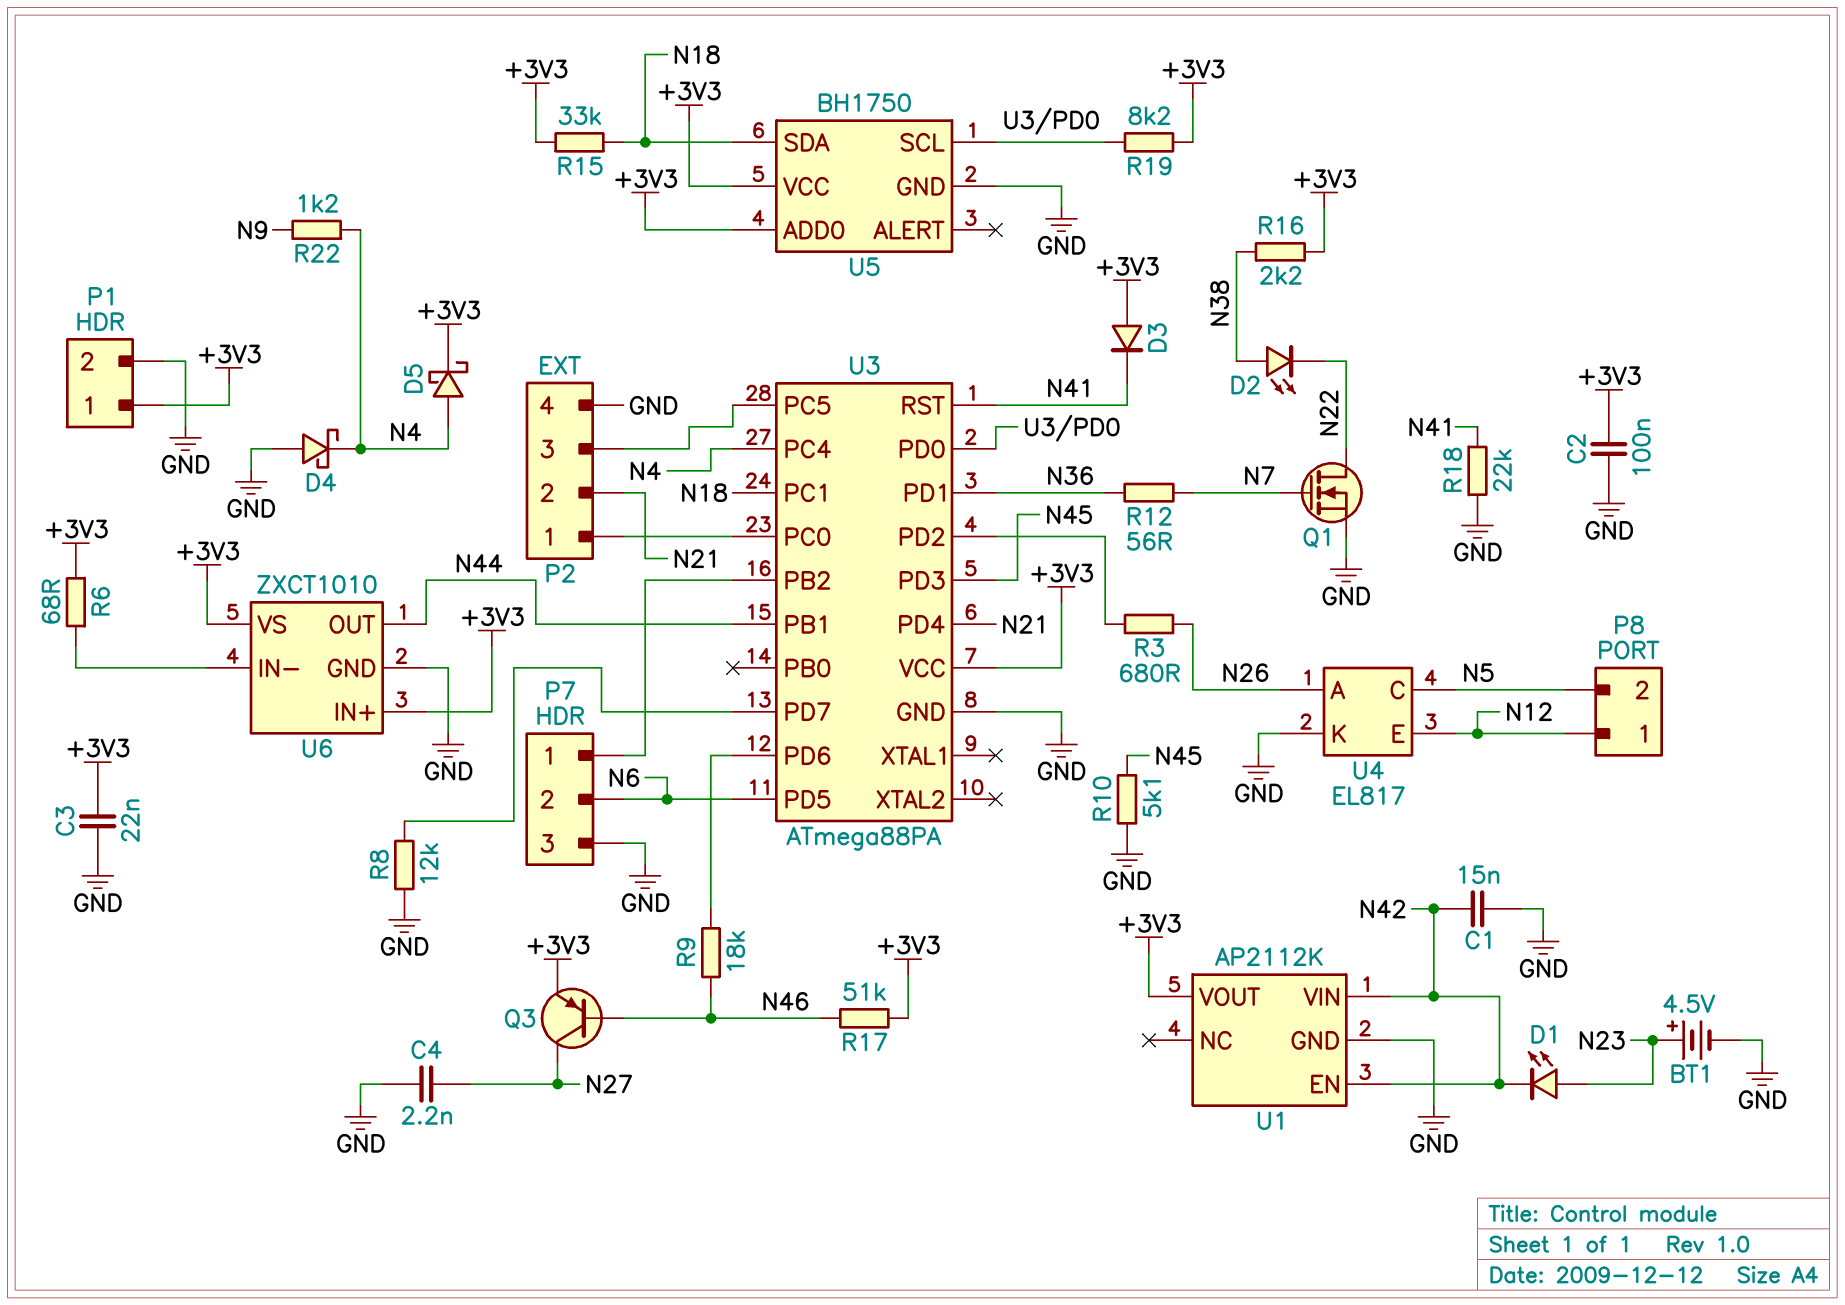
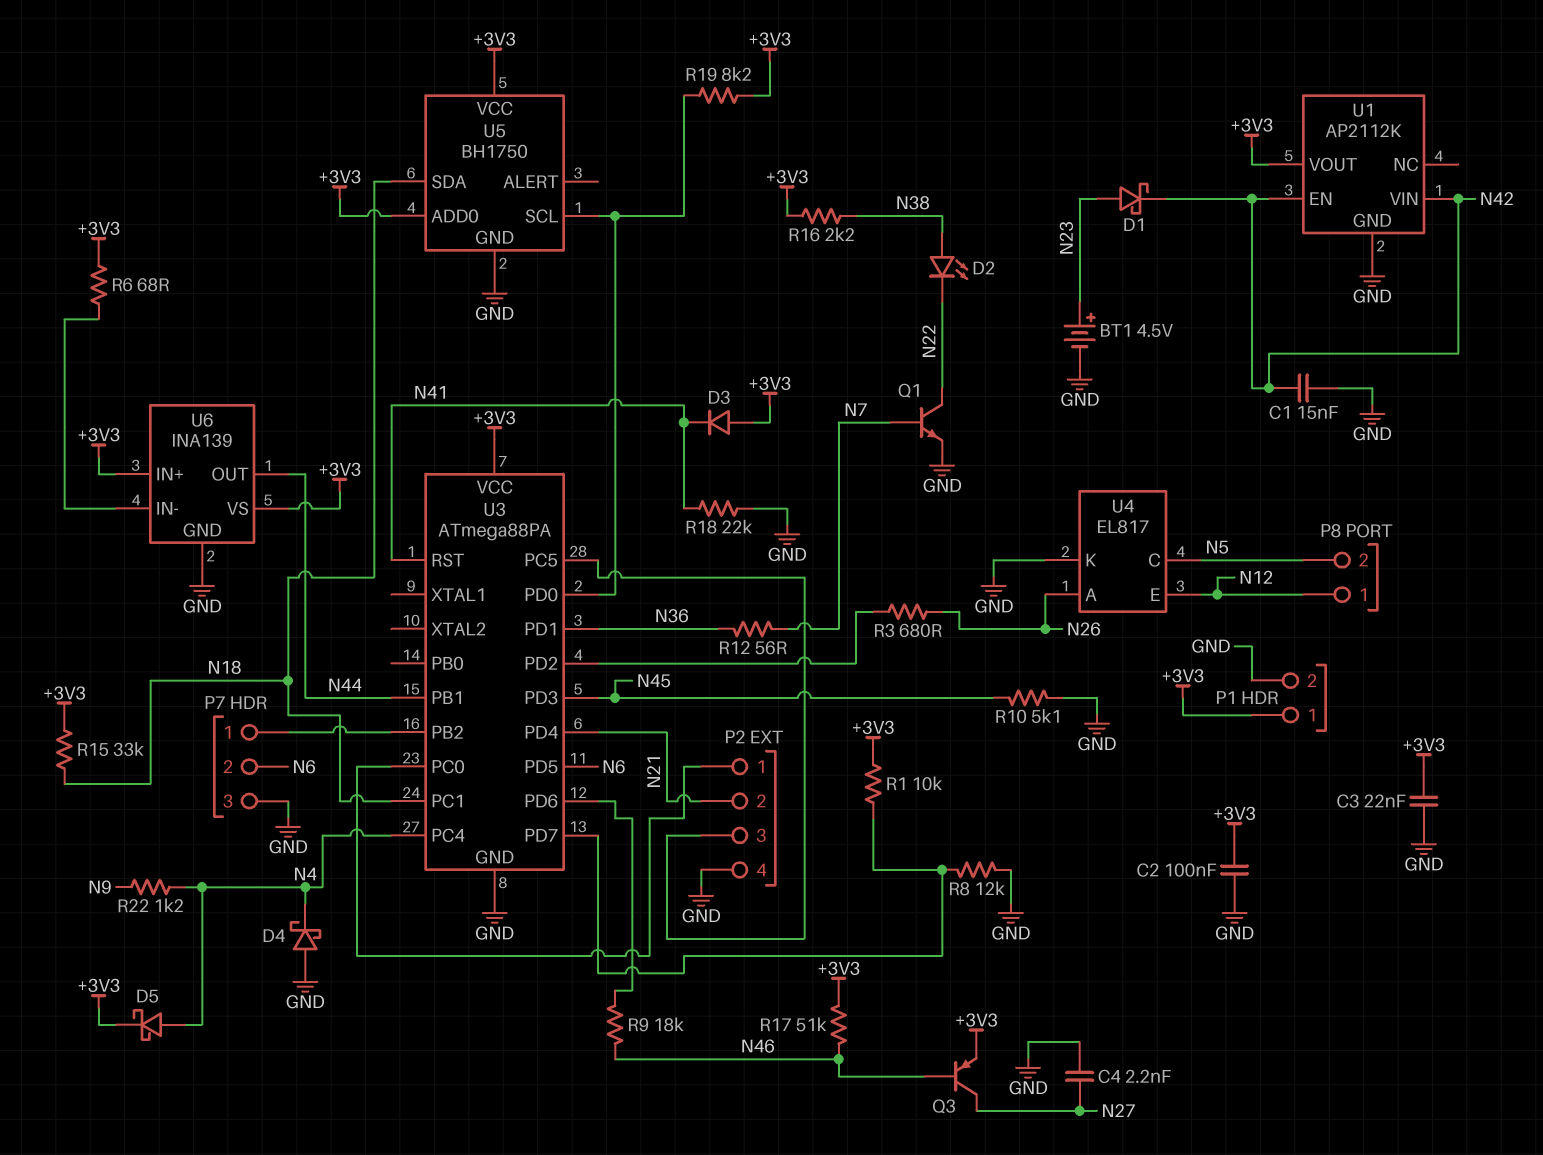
D1: LED (A N23, K N42) -> schottky (A N23, K N42)
Q1: NMOS (G N7, D N22, S GND) -> NPN (B N7, C N22, E GND)
R1: none -> 10k (+3V3, U3/PD7)
U6: ZXCT1010 -> INA139

